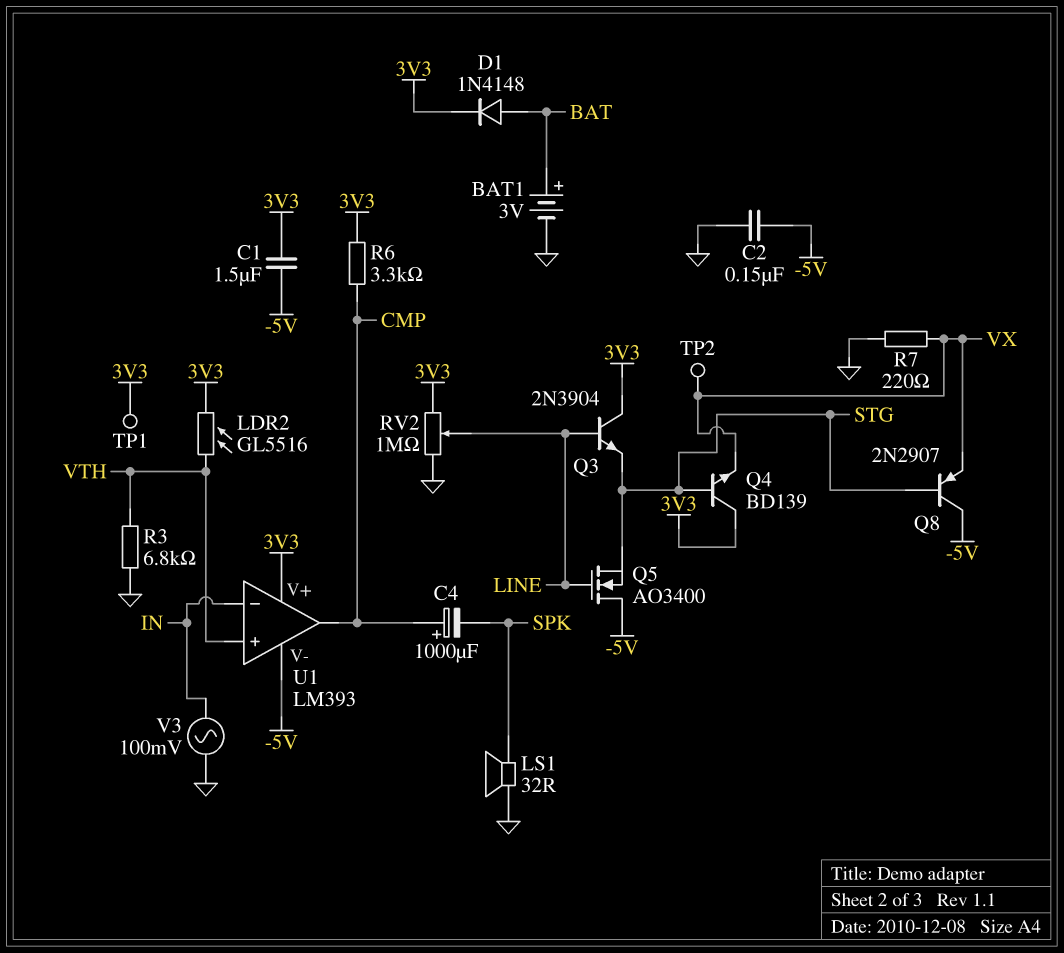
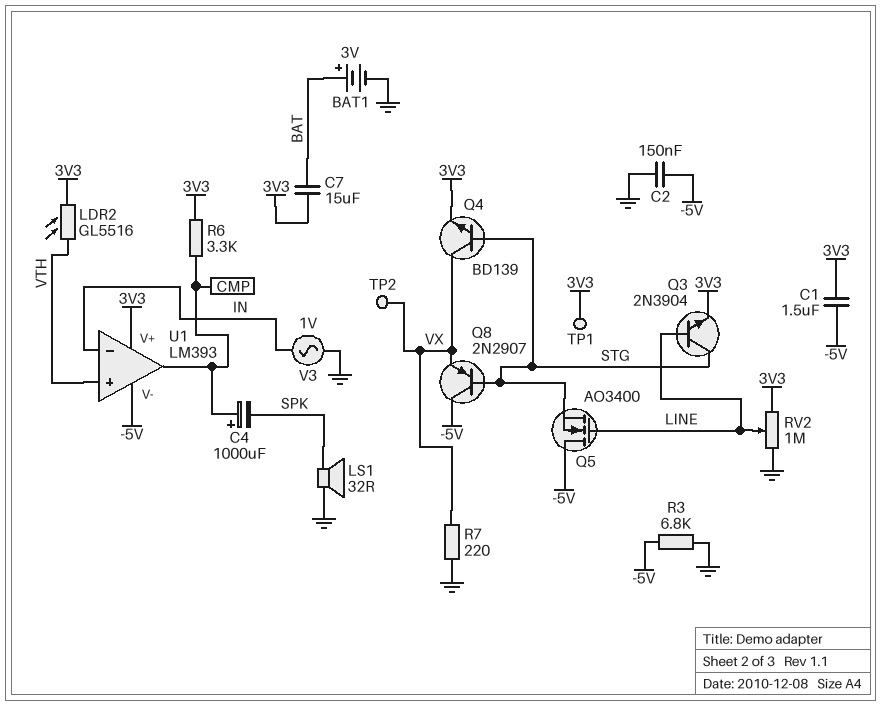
C7: none -> 15uF (3V3, BAT)
D1: diode 1N4148 (A BAT, K 3V3) -> none
Q3: NPN 2N3904 (B LINE, C 3V3, E STG) -> NPN 2N3904 (B LINE, C STG, E 3V3)
Q4: NPN BD139 (B STG, C 3V3, E VX) -> NPN BD139 (B STG, C VX, E 3V3)
R3: 6.8k (GND, VTH) -> 6.8k (-5V, GND)
V3: AC 100mV (GND, IN) -> AC 1V (GND, IN)

